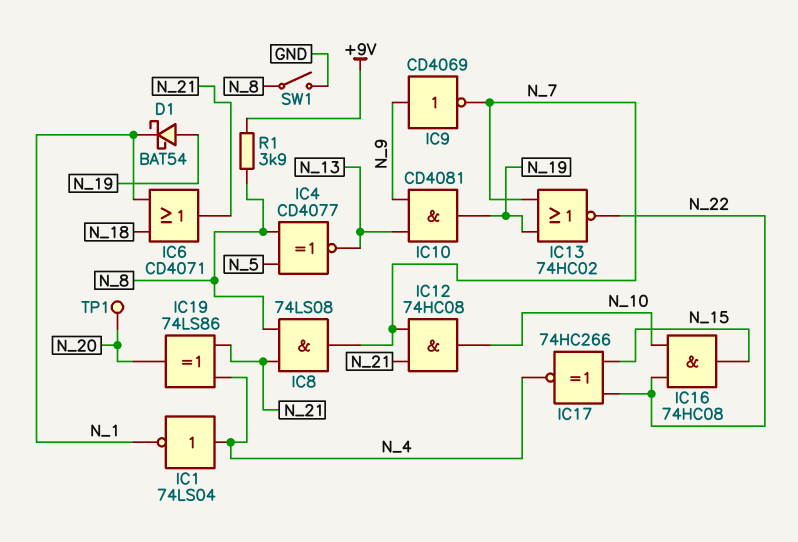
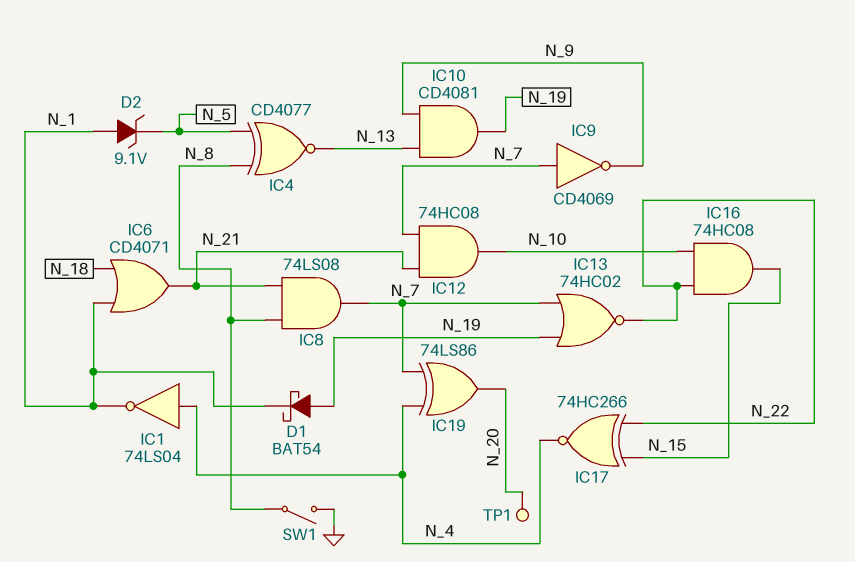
D2: none -> zener 9.1V (A N_1, K N_5)
IC9: NOT CD4069 (in N_9, out N_7) -> NOT CD4069 (in N_7, out N_9)
IC19: XOR 74LS86 (in N_4, in N_21, out N_20) -> XOR 74LS86 (in N_4, in N_7, out N_20)
R1: 3.9k (+9V, N_8) -> none

